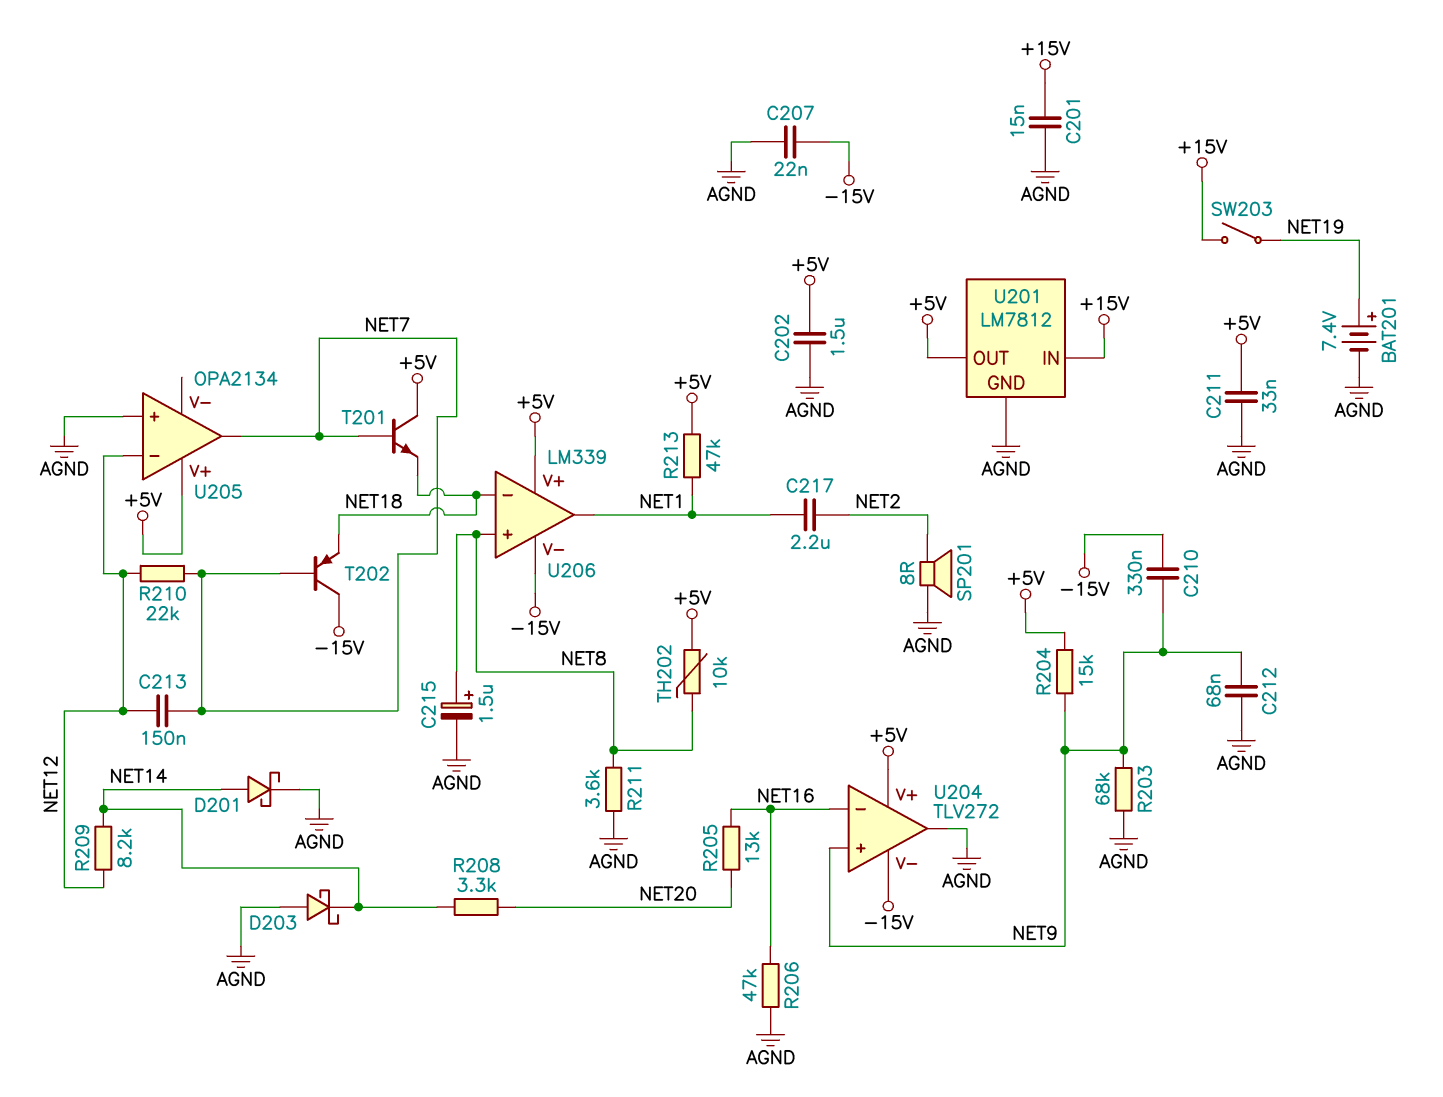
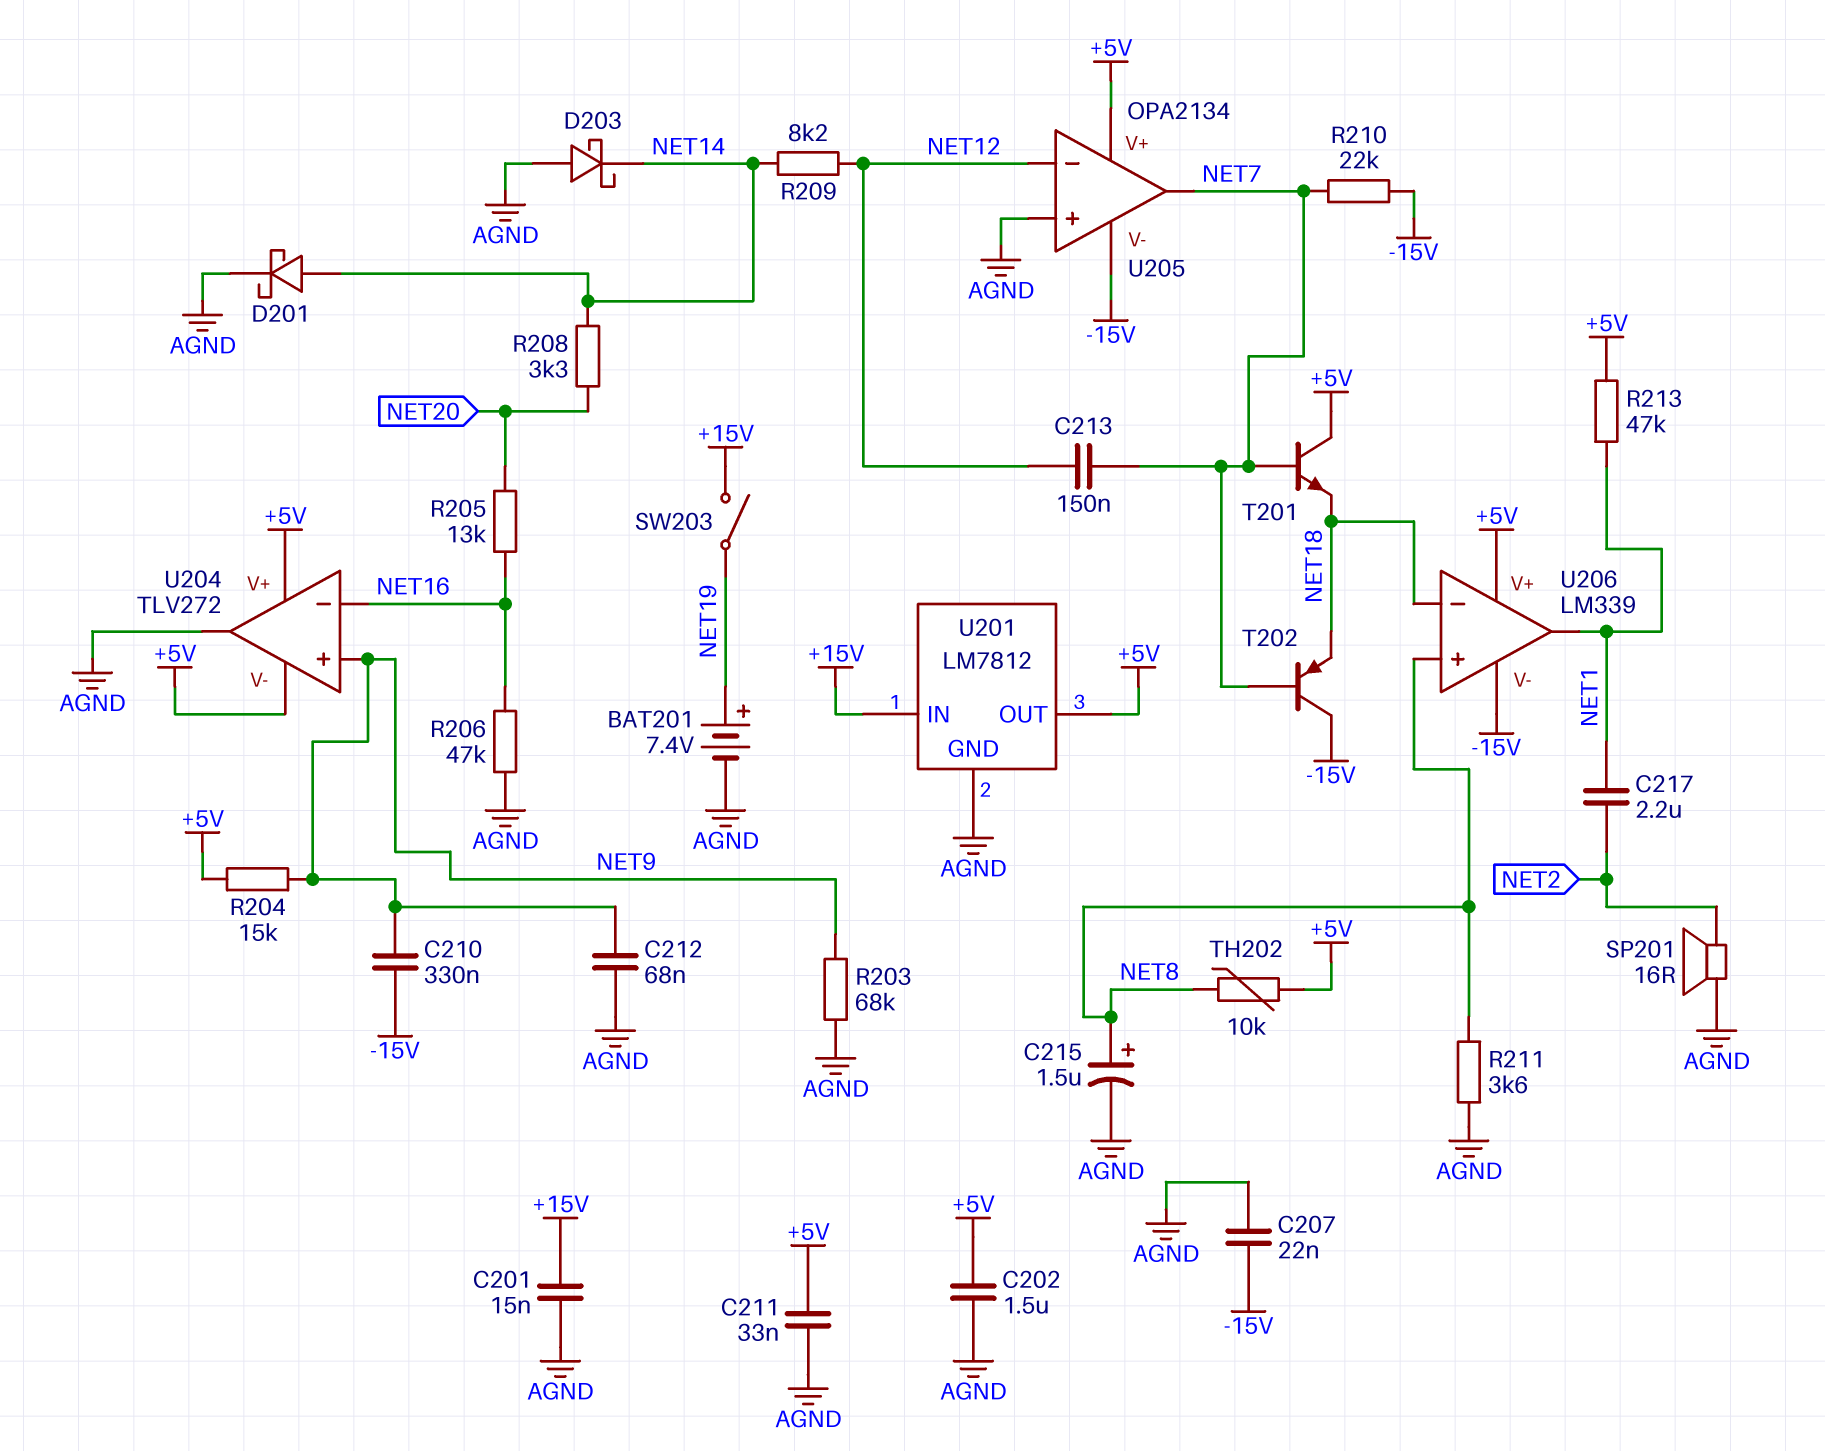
R210: 22k (NET7, NET12) -> 22k (-15V, NET7)
SP201: speaker 8R (AGND, NET2) -> speaker 16R (AGND, NET2)
U204 pin V-: -15V -> +5V
U205 pin V-: none -> -15V

